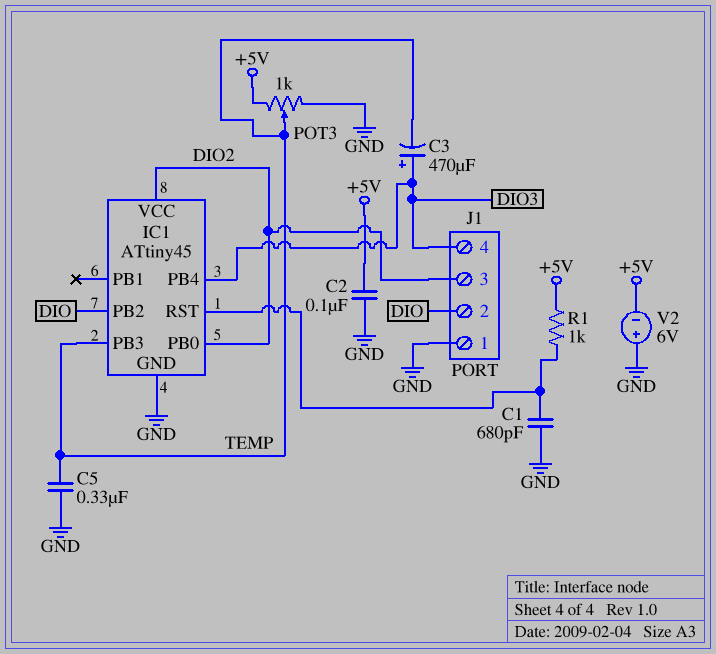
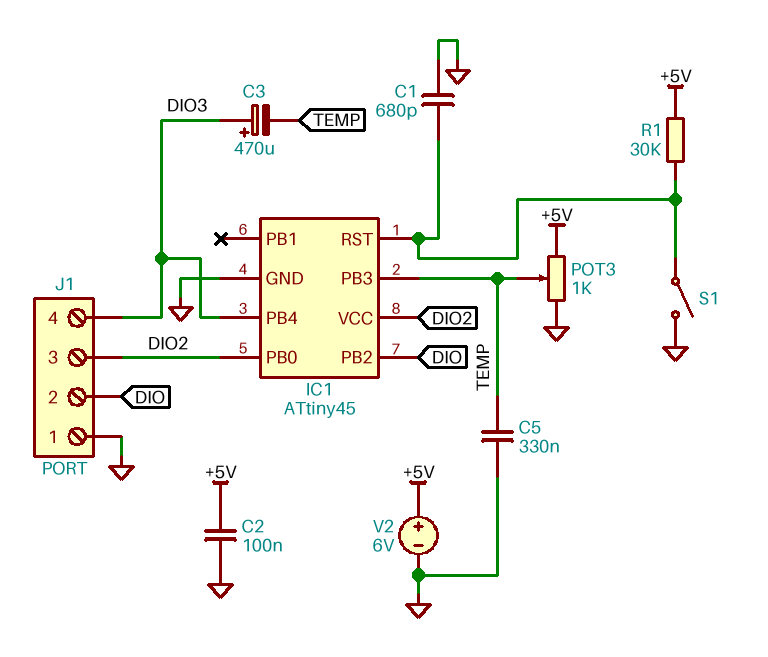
R1: 1k (+5V, IC1/RST) -> 30k (+5V, IC1/RST)
S1: none -> switch (GND, IC1/RST)
V2: 6V (plus GND, minus +5V) -> 6V (plus +5V, minus GND)

